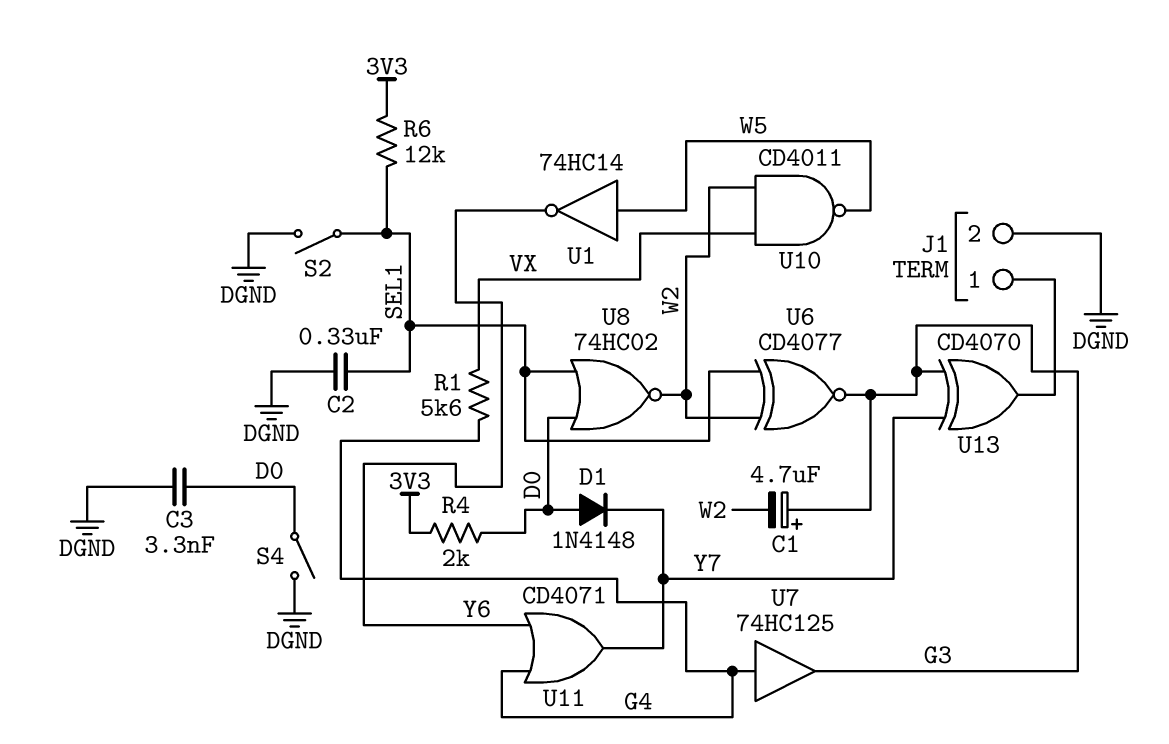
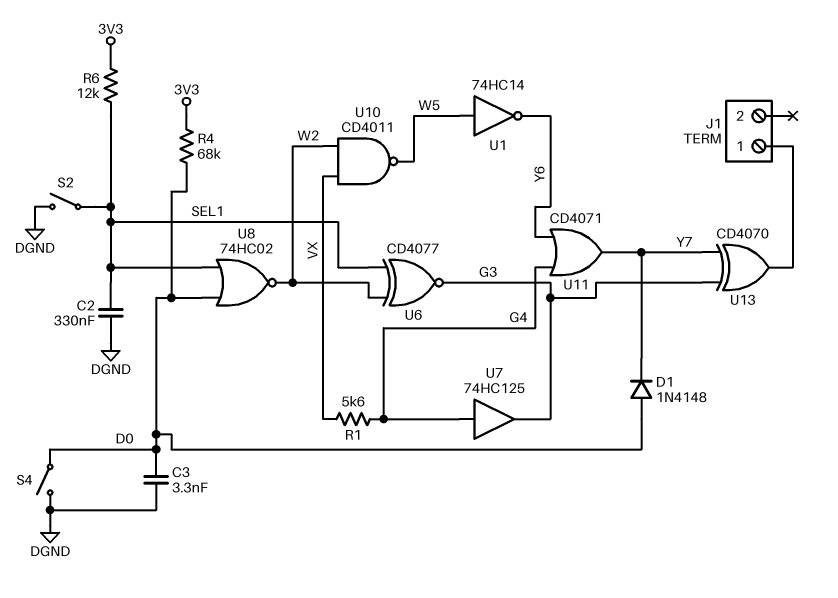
C1: 4.7uF (plus G3, minus W2) -> none
J1 pin 2: DGND -> none
R4: 2k (3V3, D0) -> 68k (3V3, D0)

